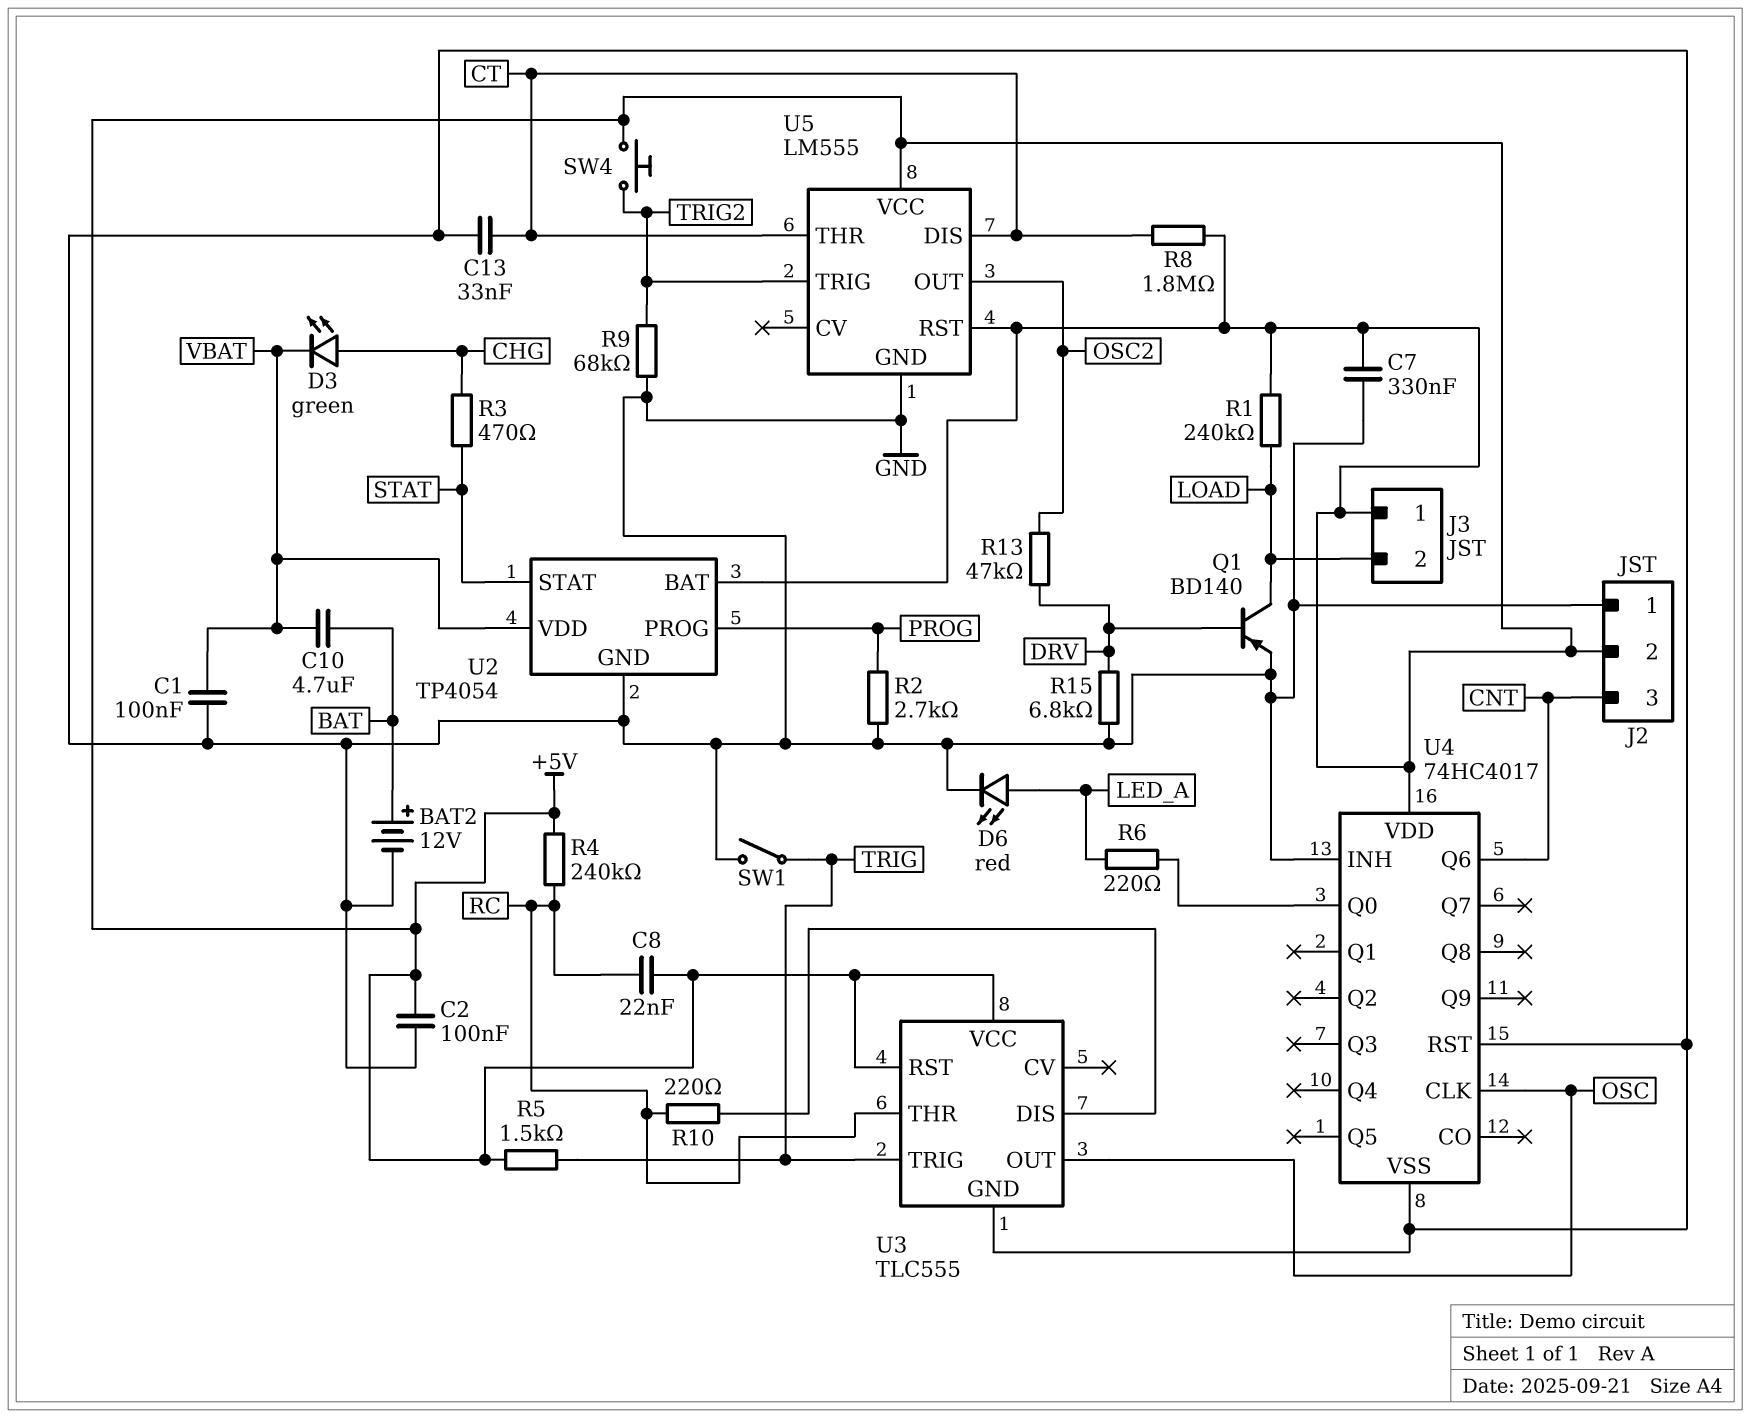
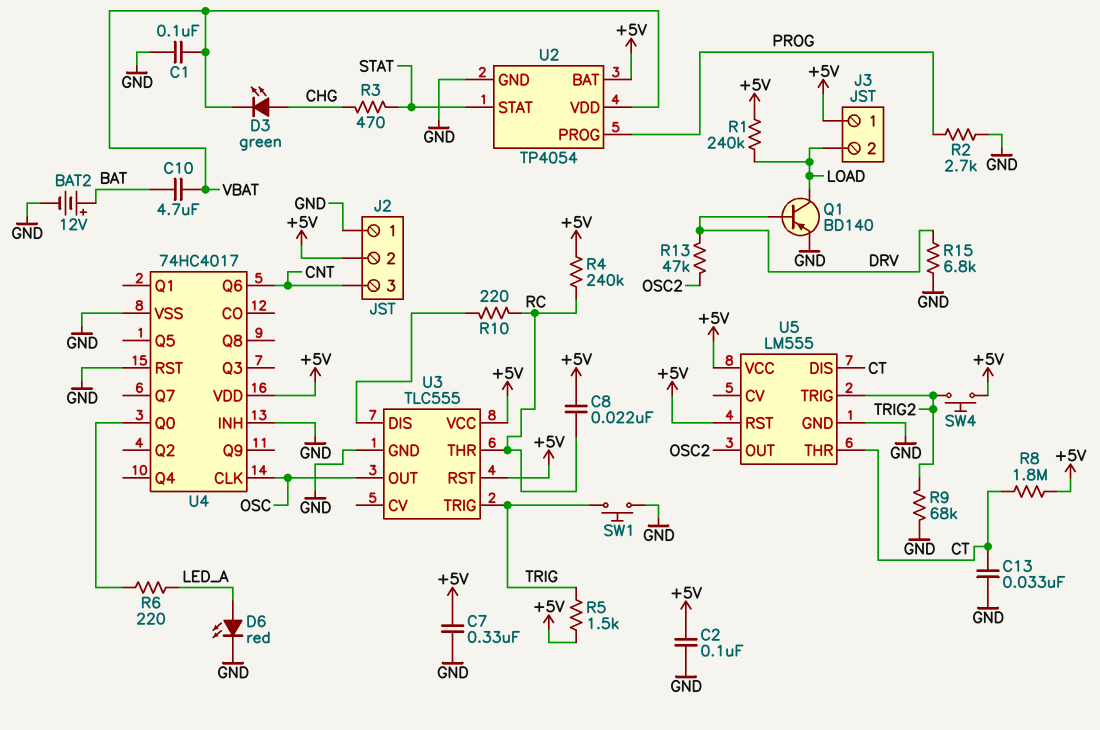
SW1: switch (GND, TRIG) -> button (GND, TRIG)

